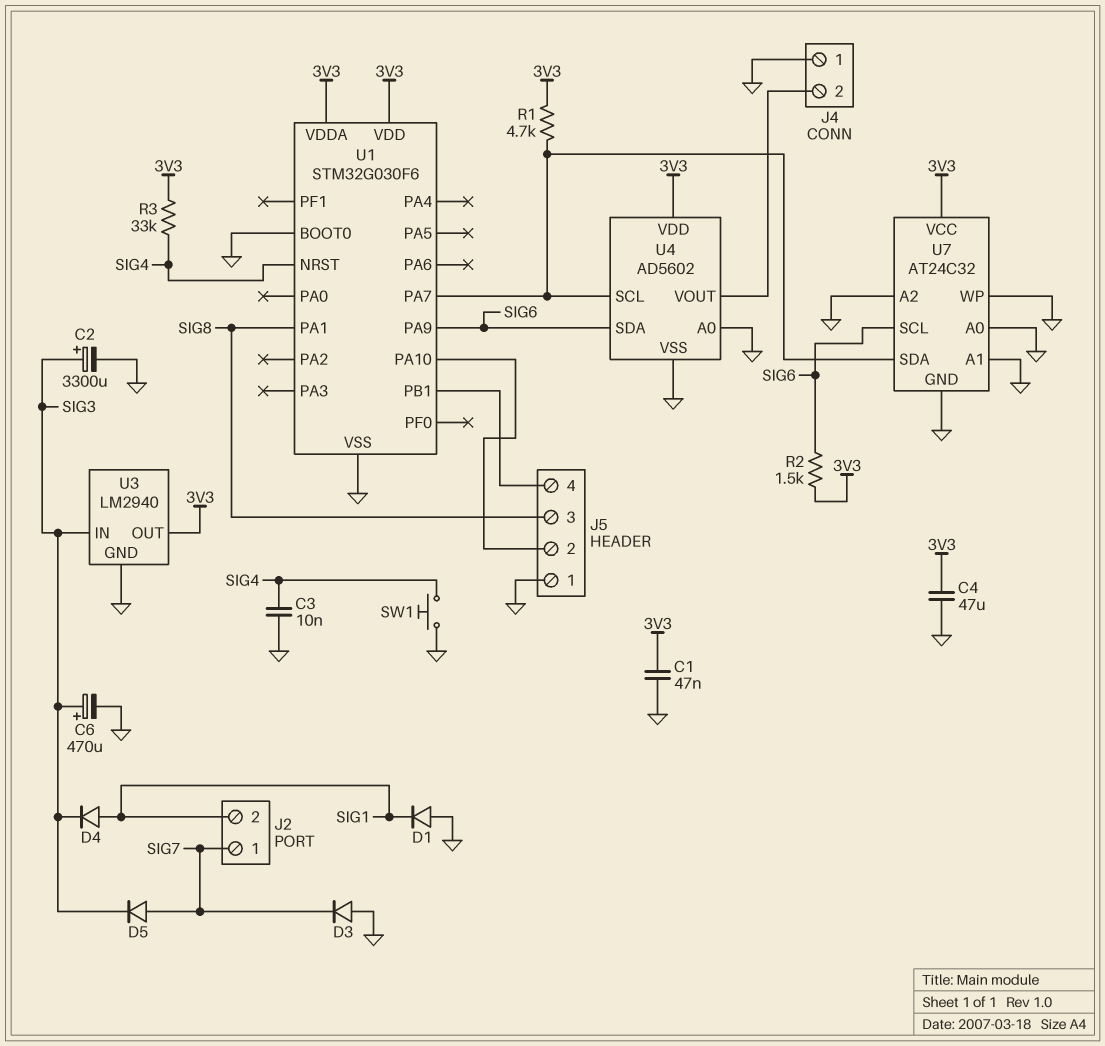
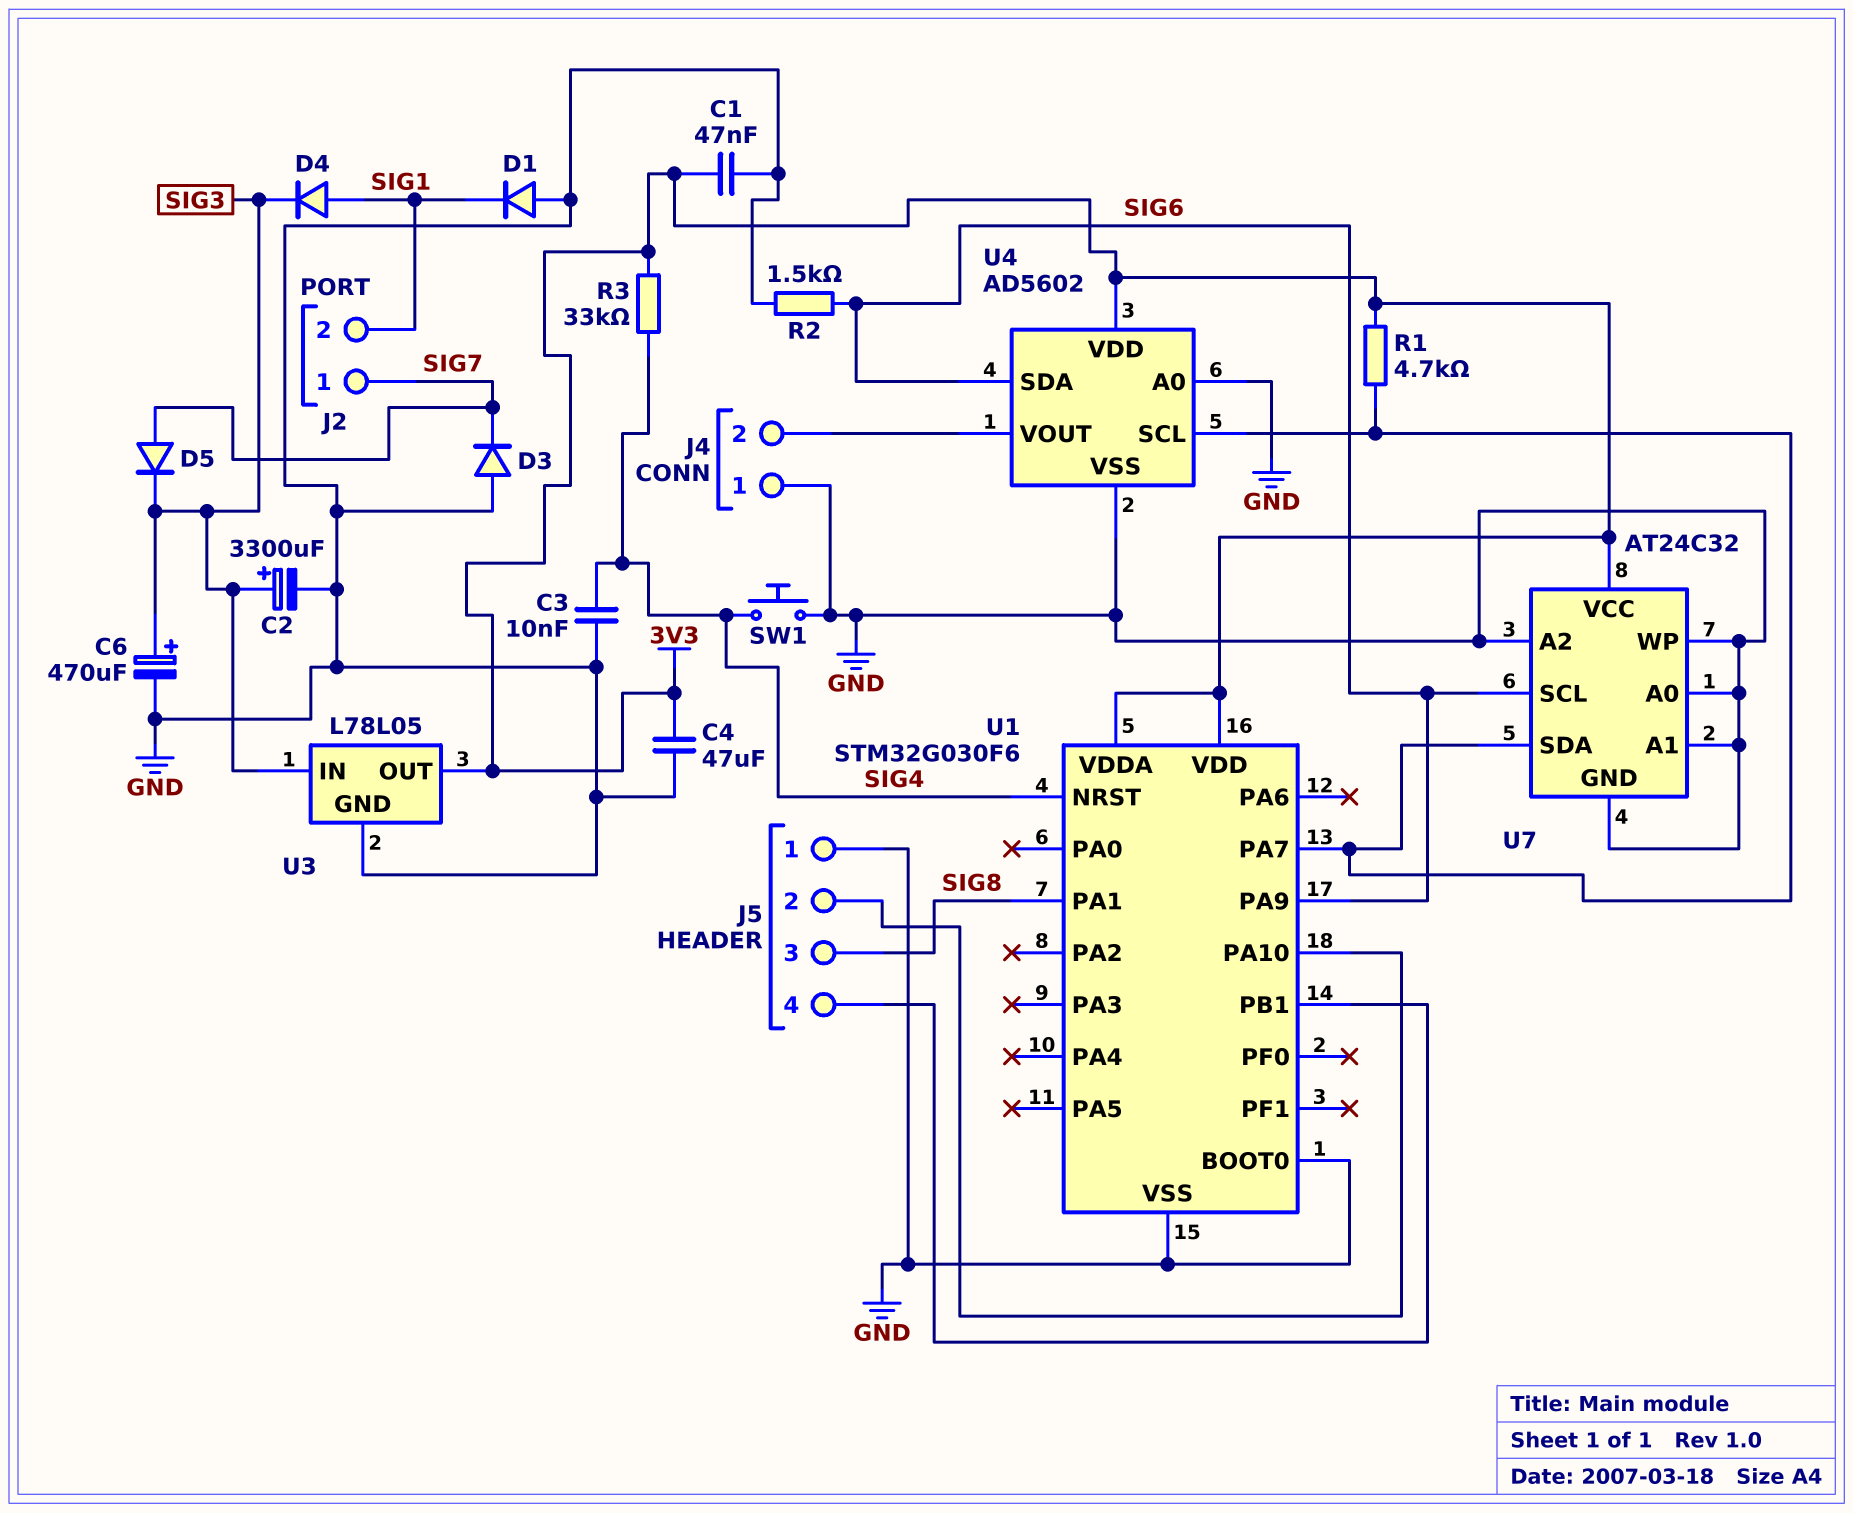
R2: 1.5k (3V3, SIG6) -> 1.5k (GND, SIG6)
U3: LM2940 -> L78L05

